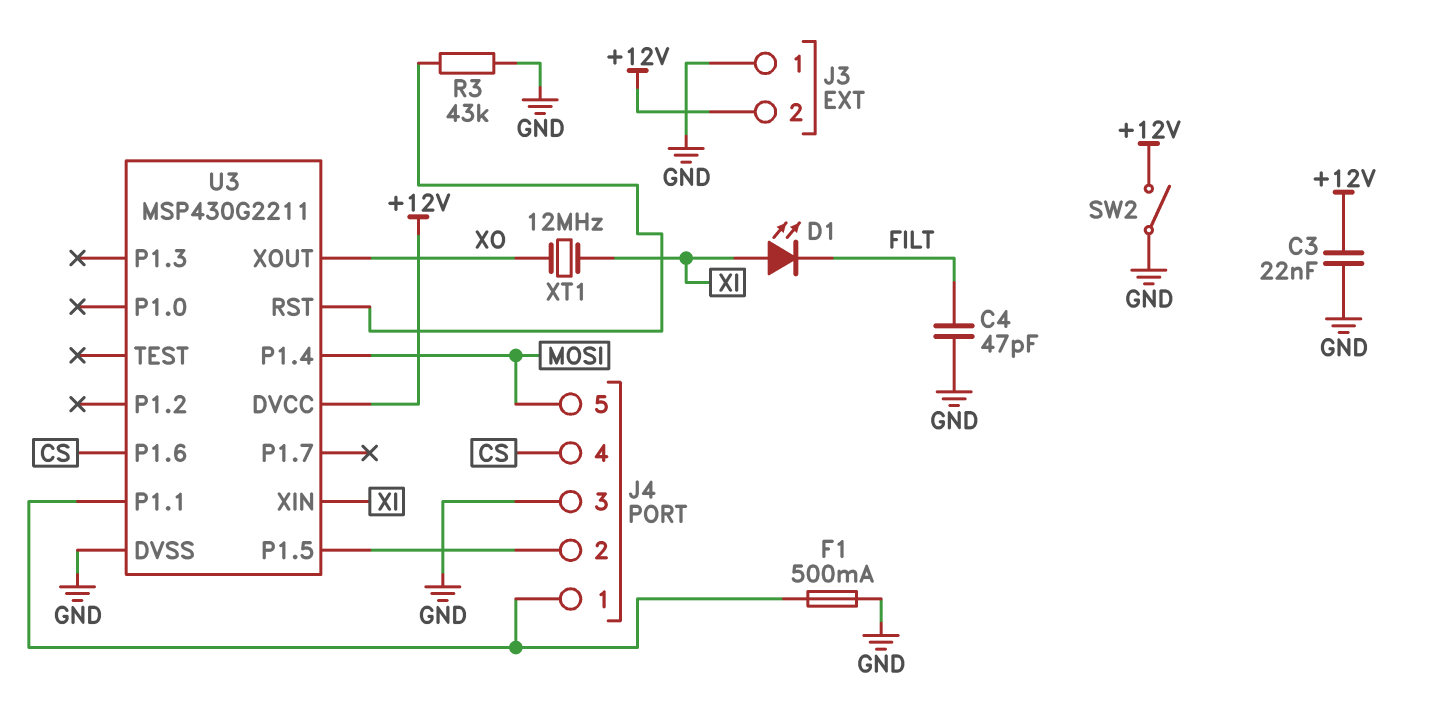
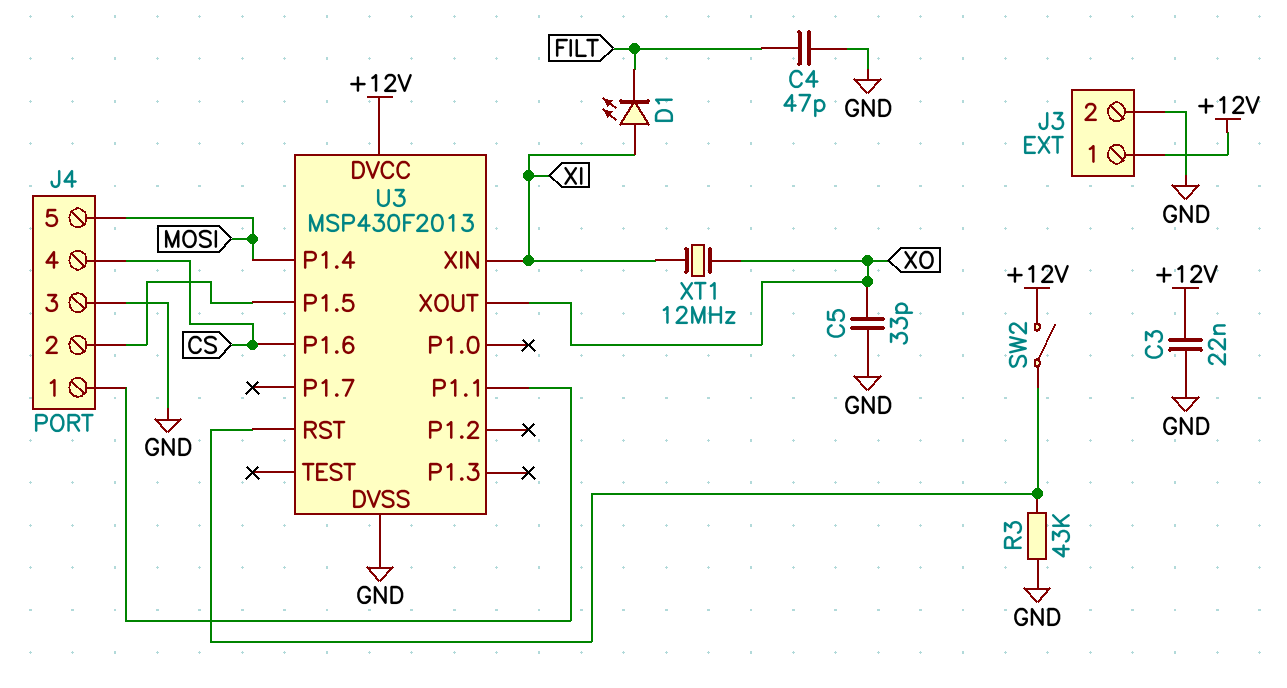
C5: none -> 33pF (GND, XO)
F1: 500mA (GND, J4/1) -> none
J3 pin 1: GND -> +12V
J3 pin 2: +12V -> GND
SW2: switch (+12V, GND) -> switch (+12V, U3/RST)
U3: MSP430G2211 -> MSP430F2013

